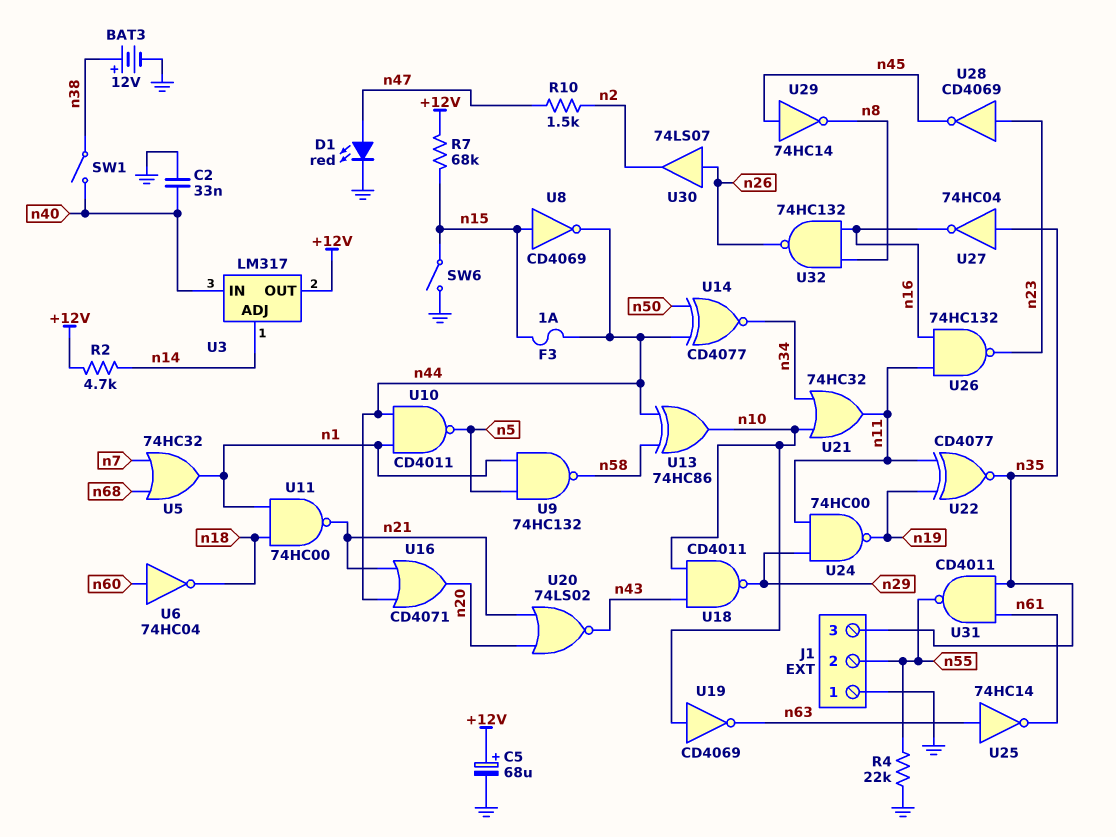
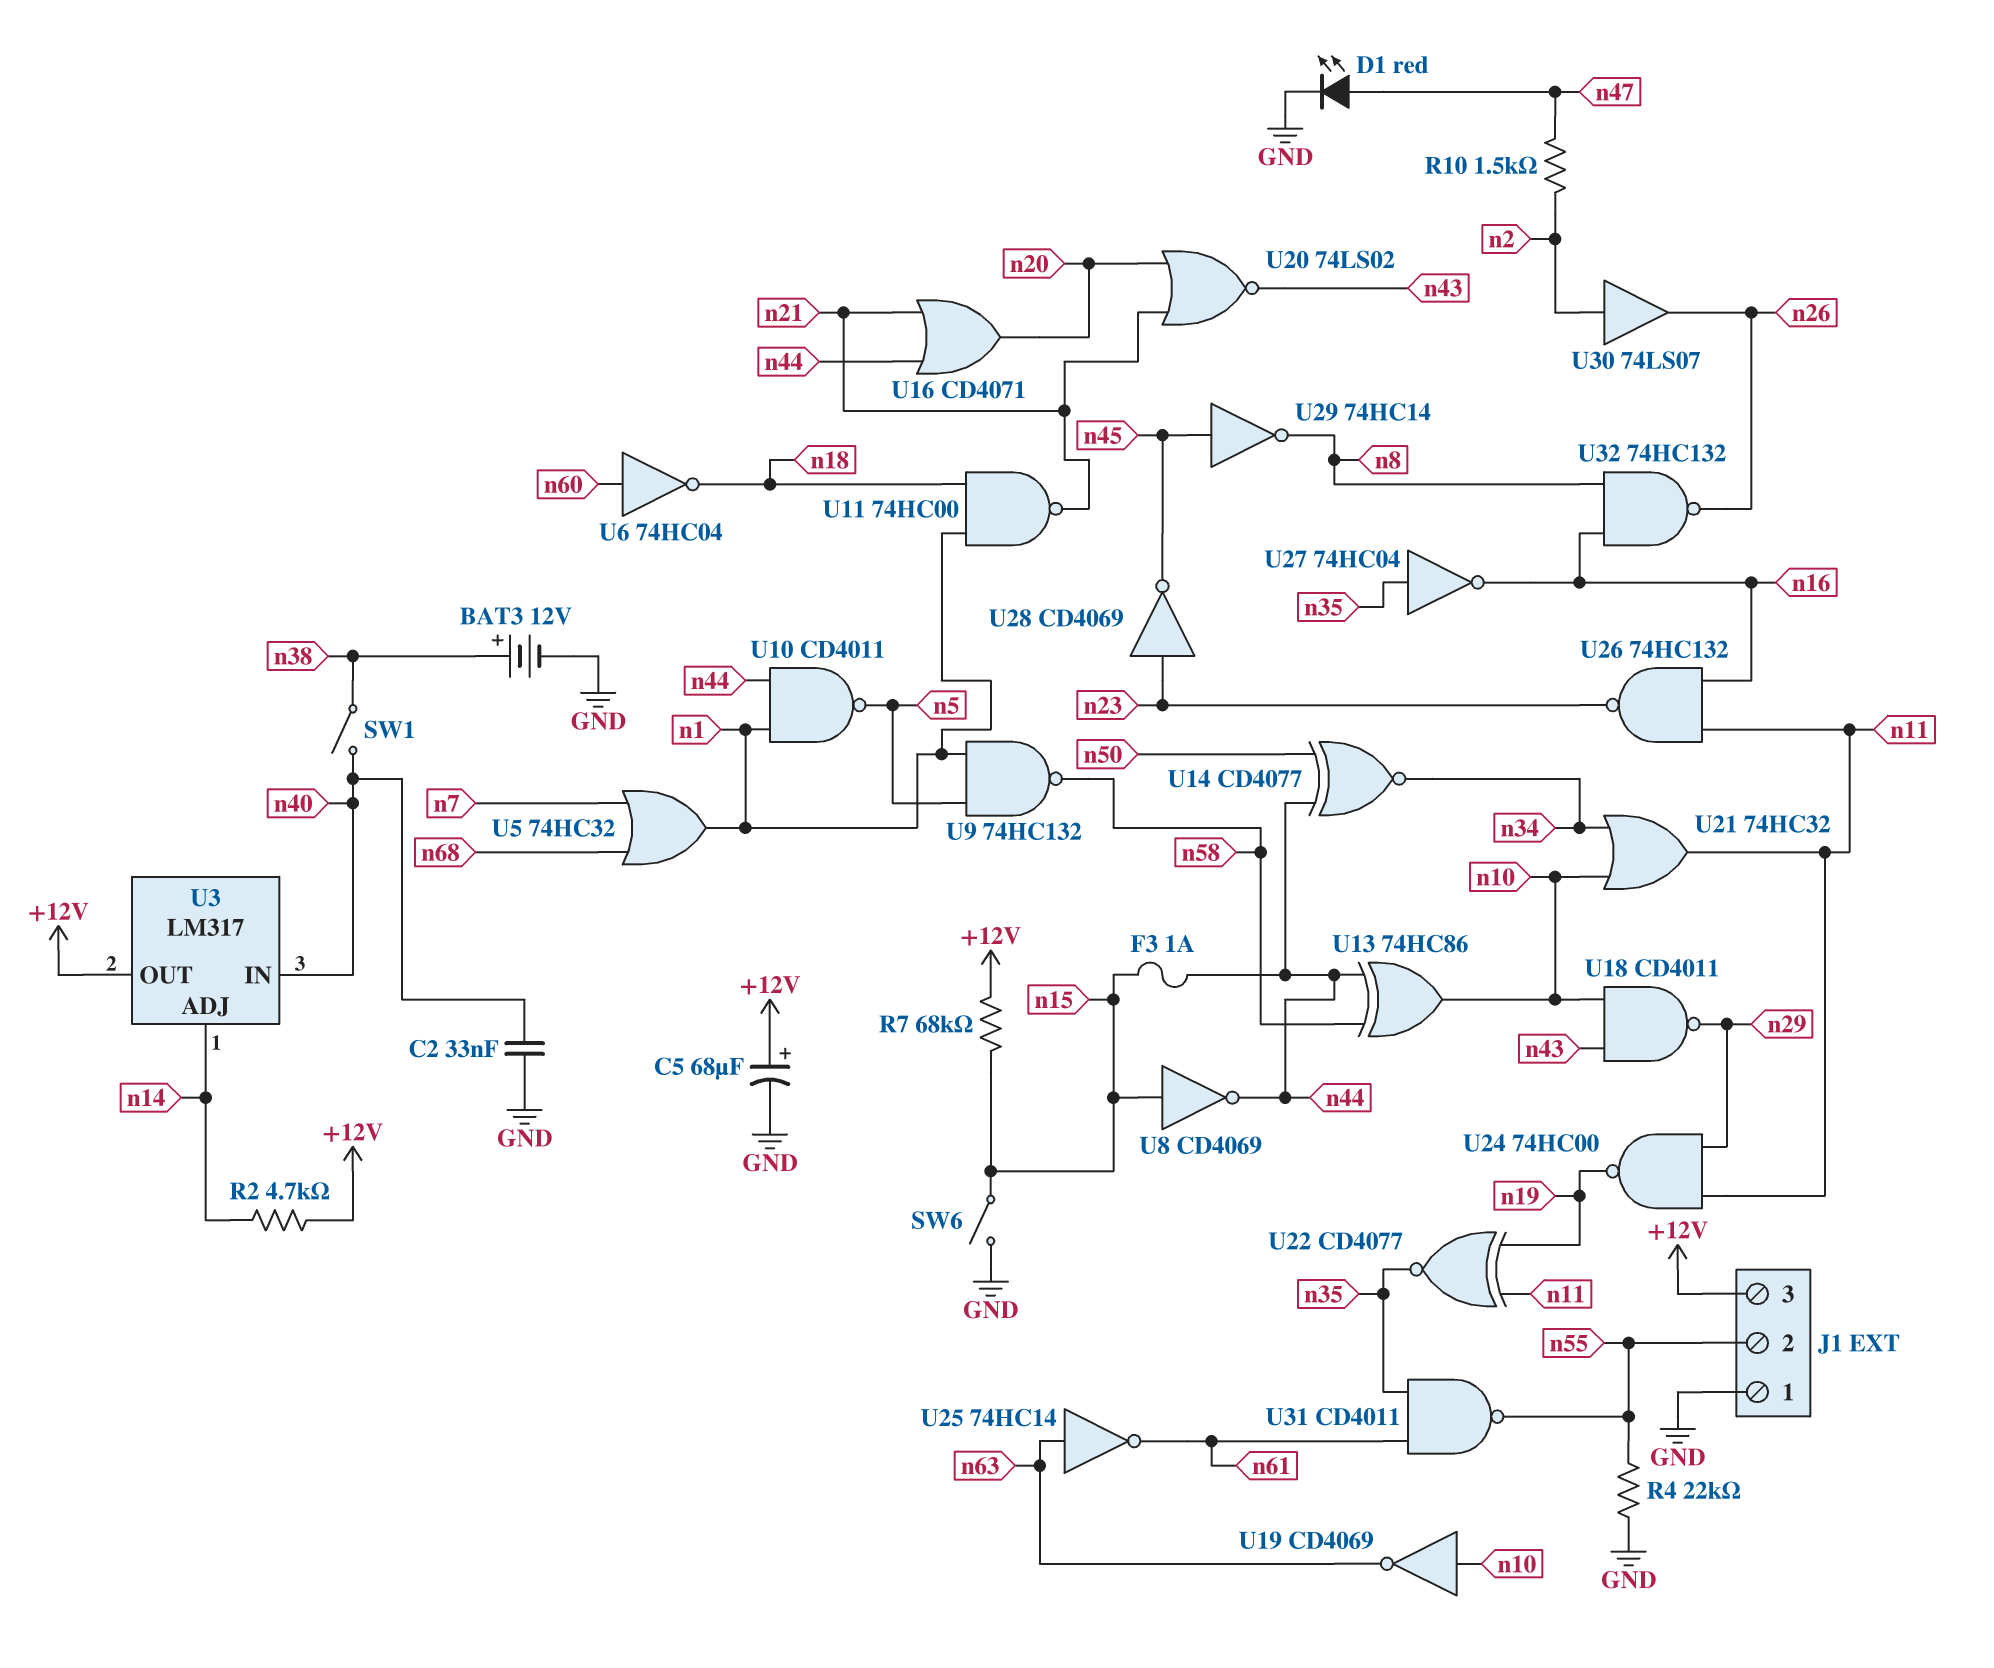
J1 pin 3: n35 -> +12V
U30: buffer 74LS07 (in n26, out n2) -> buffer 74LS07 (in n2, out n26)

